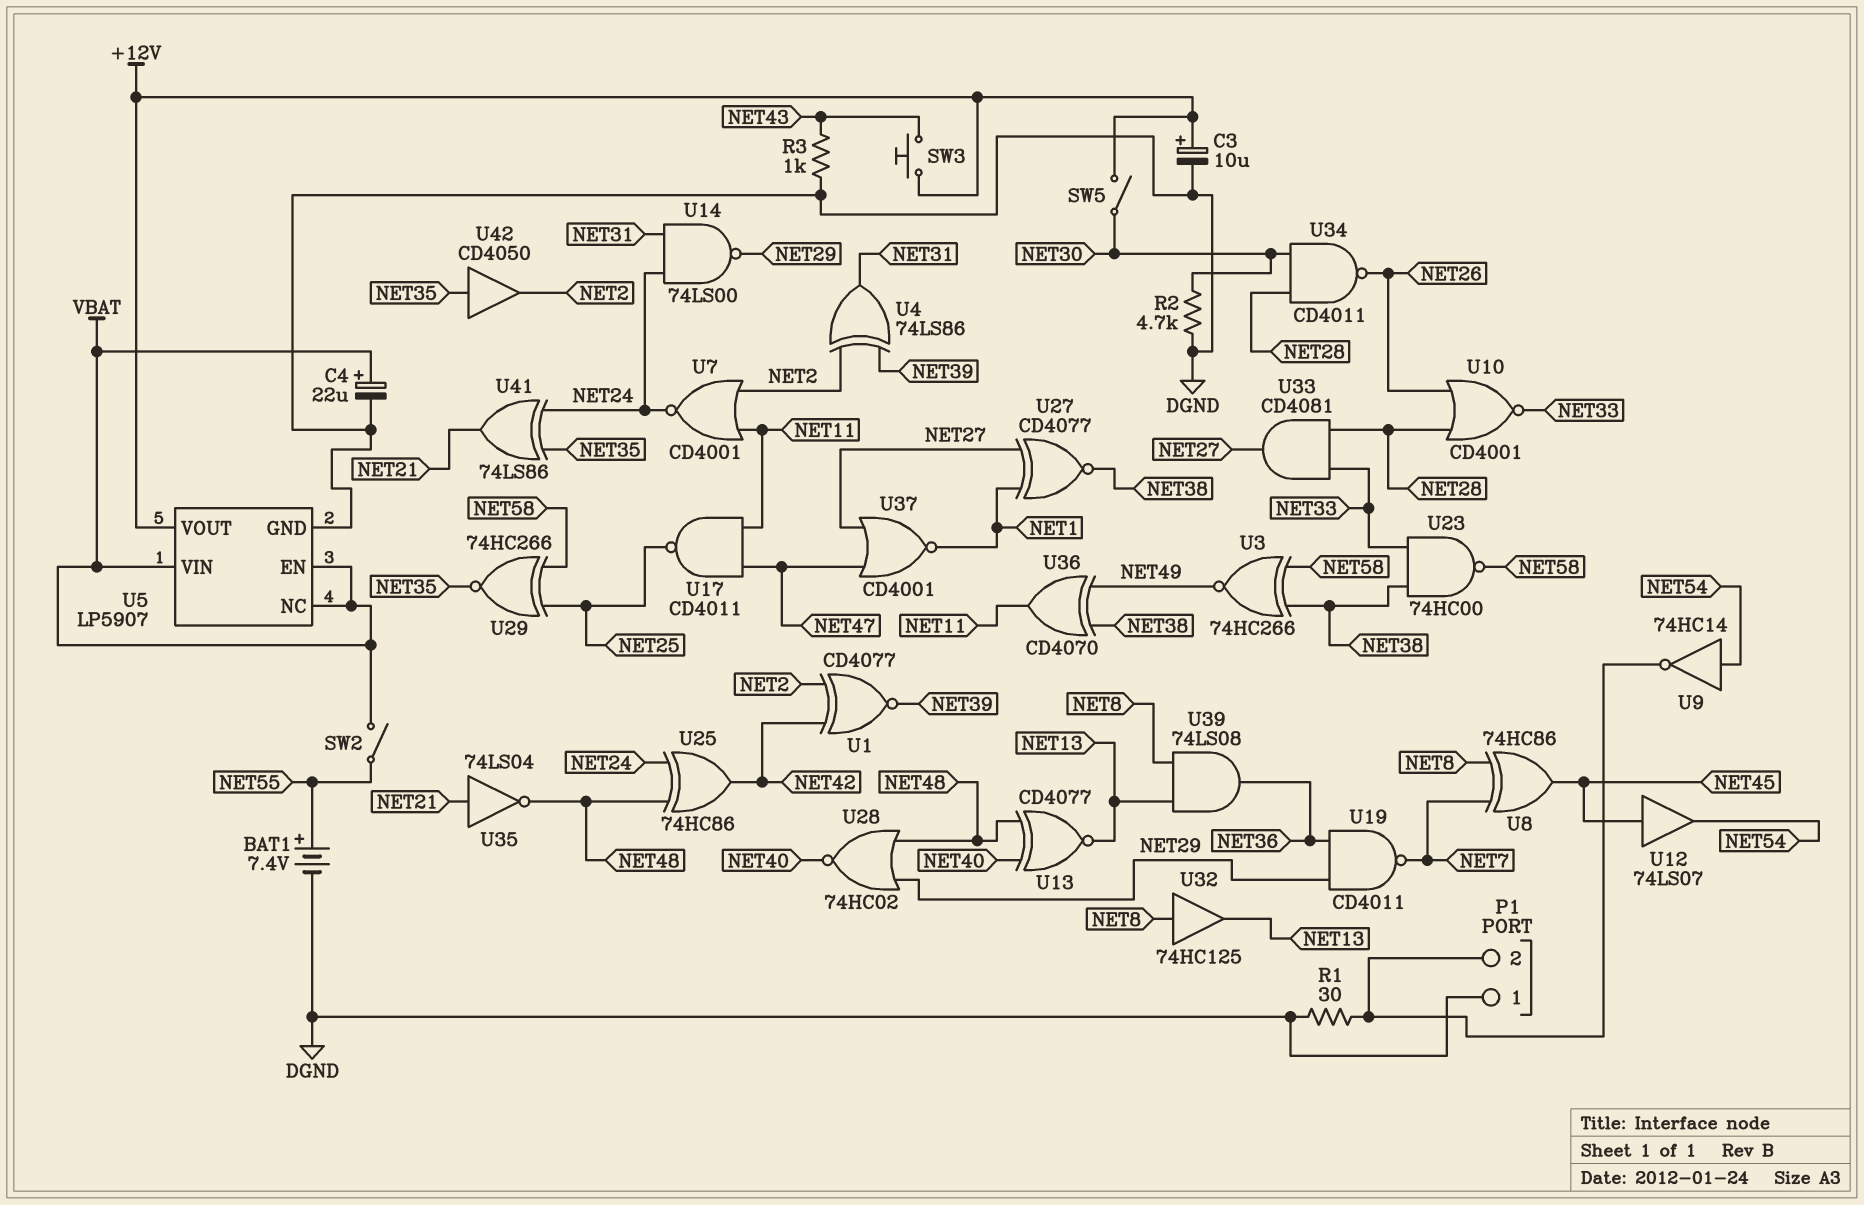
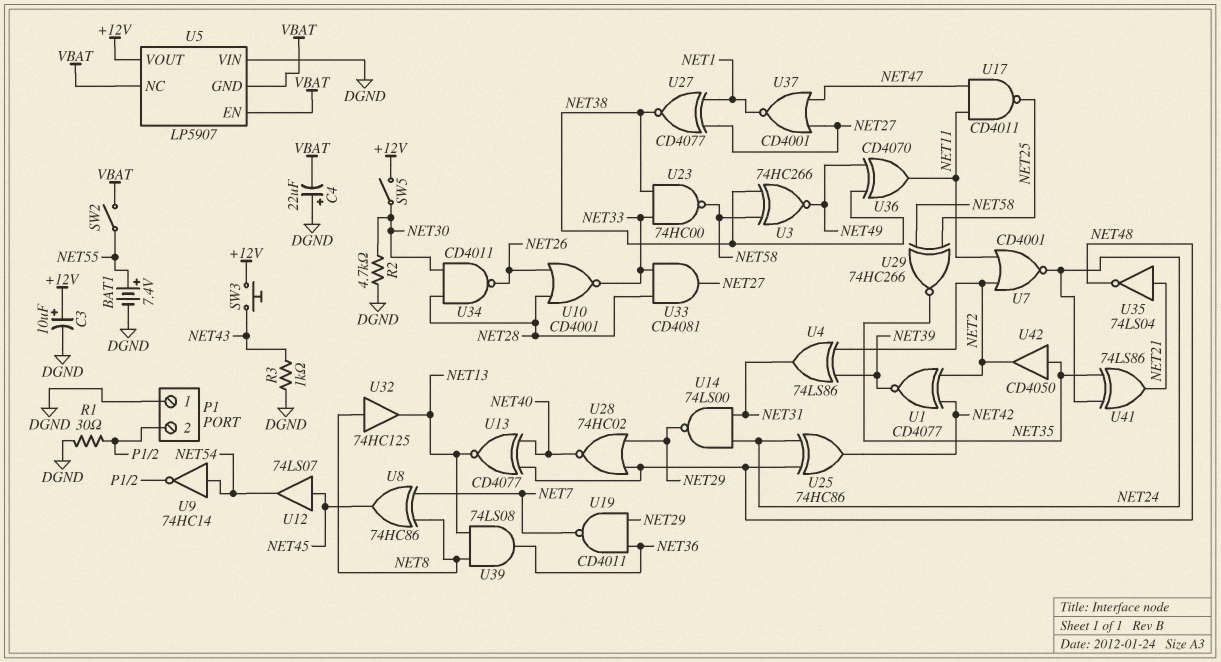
C4: 22uF (plus VBAT, minus DGND) -> 22uF (plus DGND, minus VBAT)
U5 pin GND: DGND -> VBAT
U5 pin VIN: VBAT -> DGND

